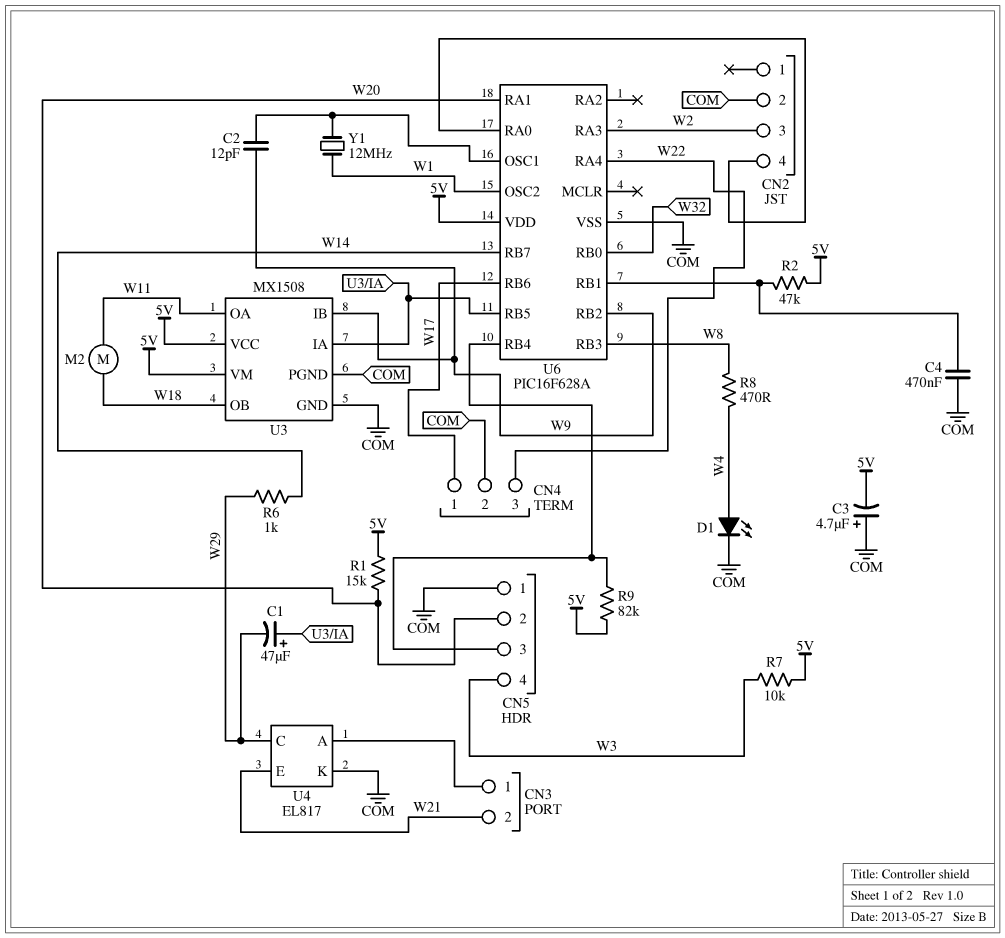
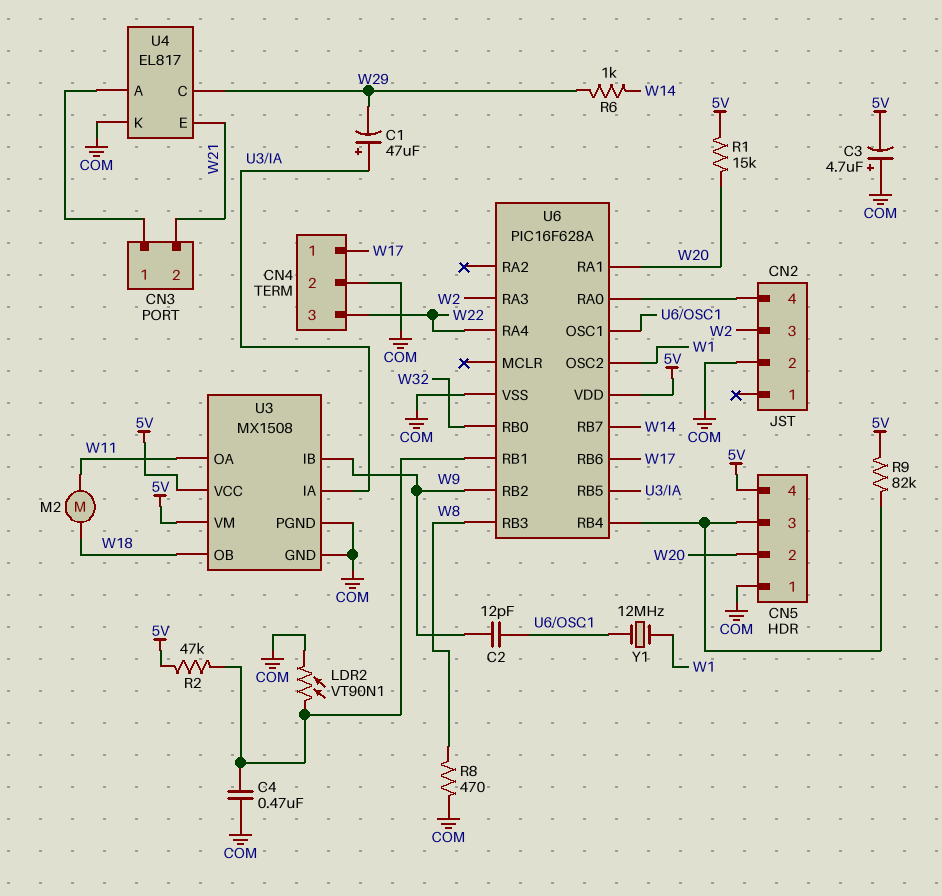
CN5 pin 4: W3 -> 5V
D1: LED (A W4, K COM) -> none
LDR2: none -> VT90N1 (COM, U6/RB1)
R7: 10k (5V, W3) -> none
R8: 470 (W4, W8) -> 470 (COM, W8)

